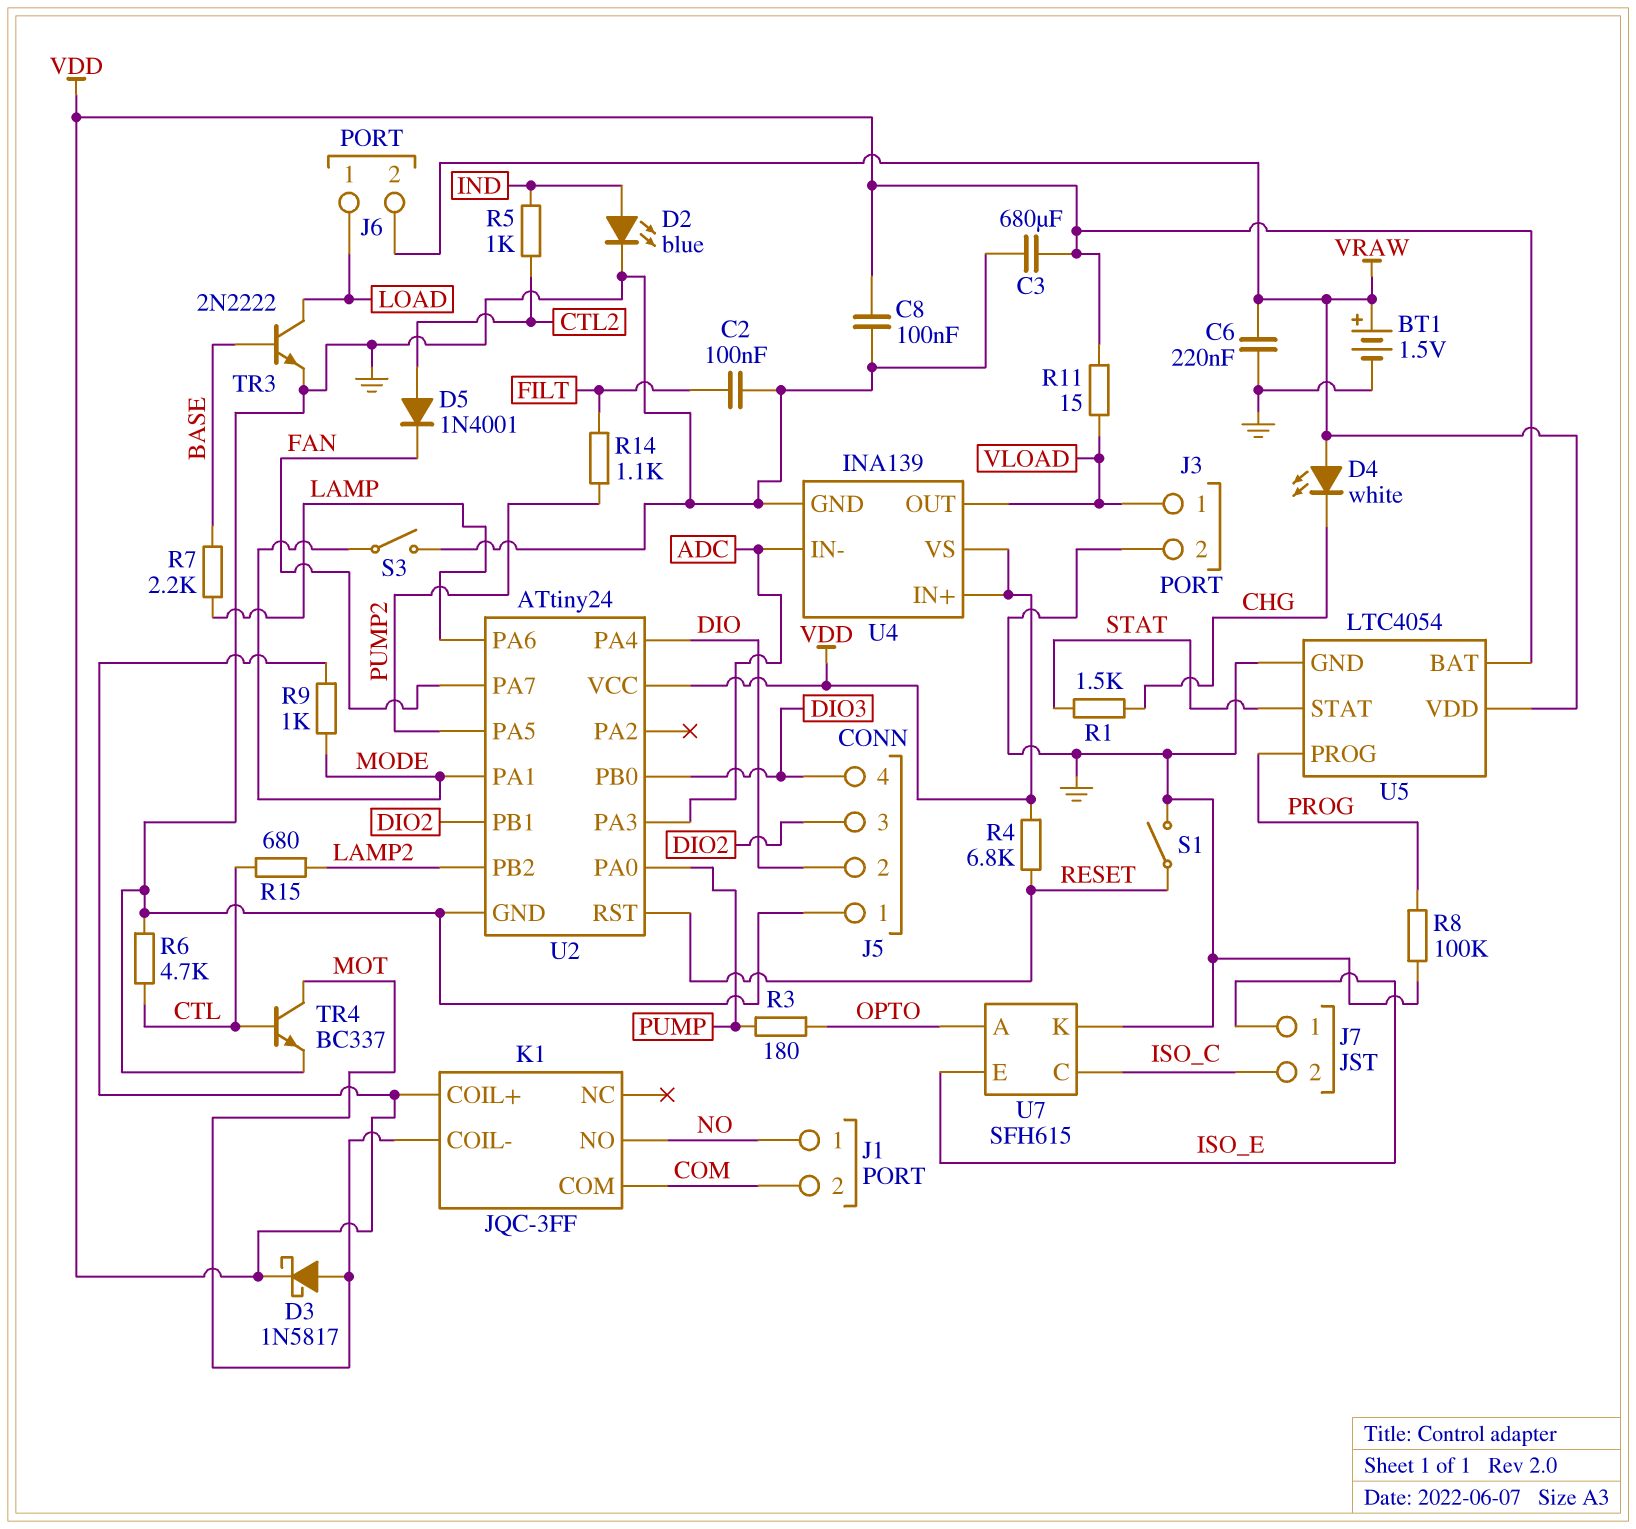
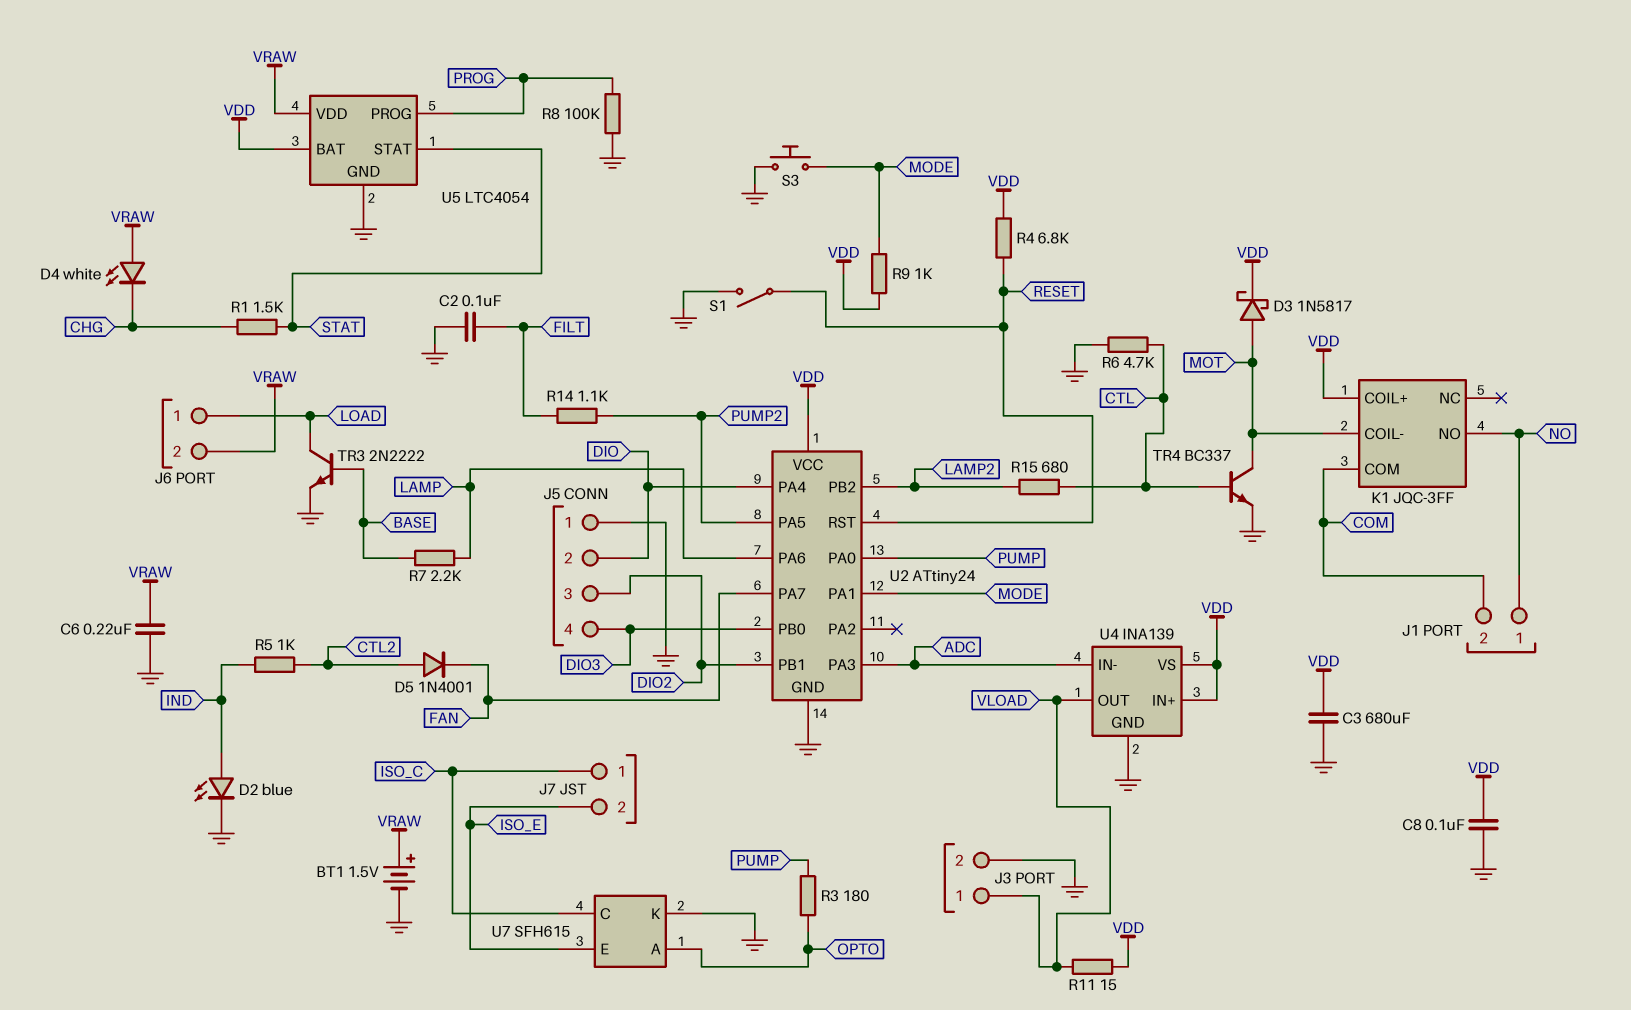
J7 pin 1: ISO_E -> ISO_C
J7 pin 2: ISO_C -> ISO_E
S3: switch (GND, MODE) -> button (GND, MODE)

